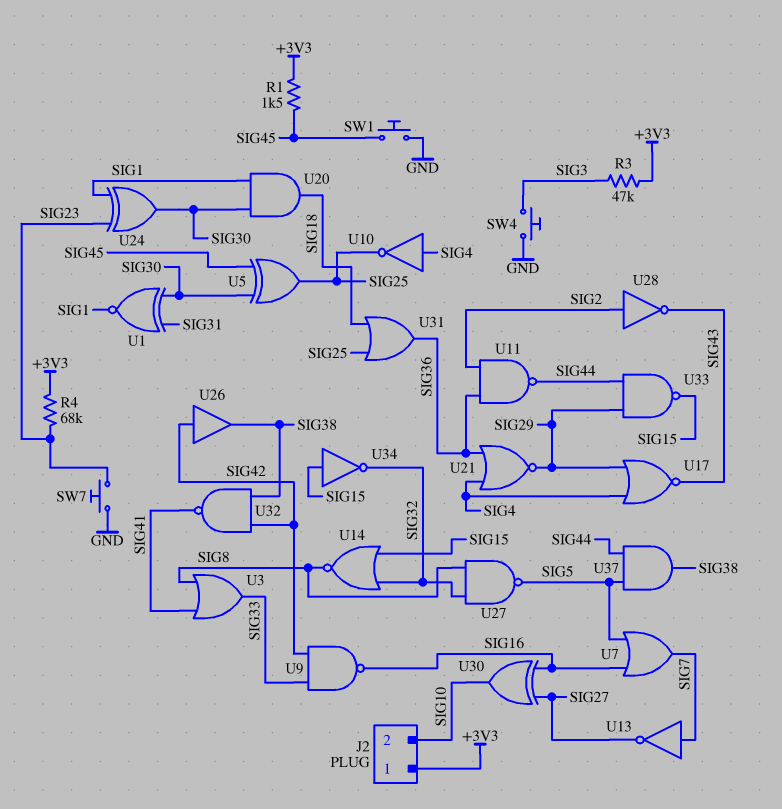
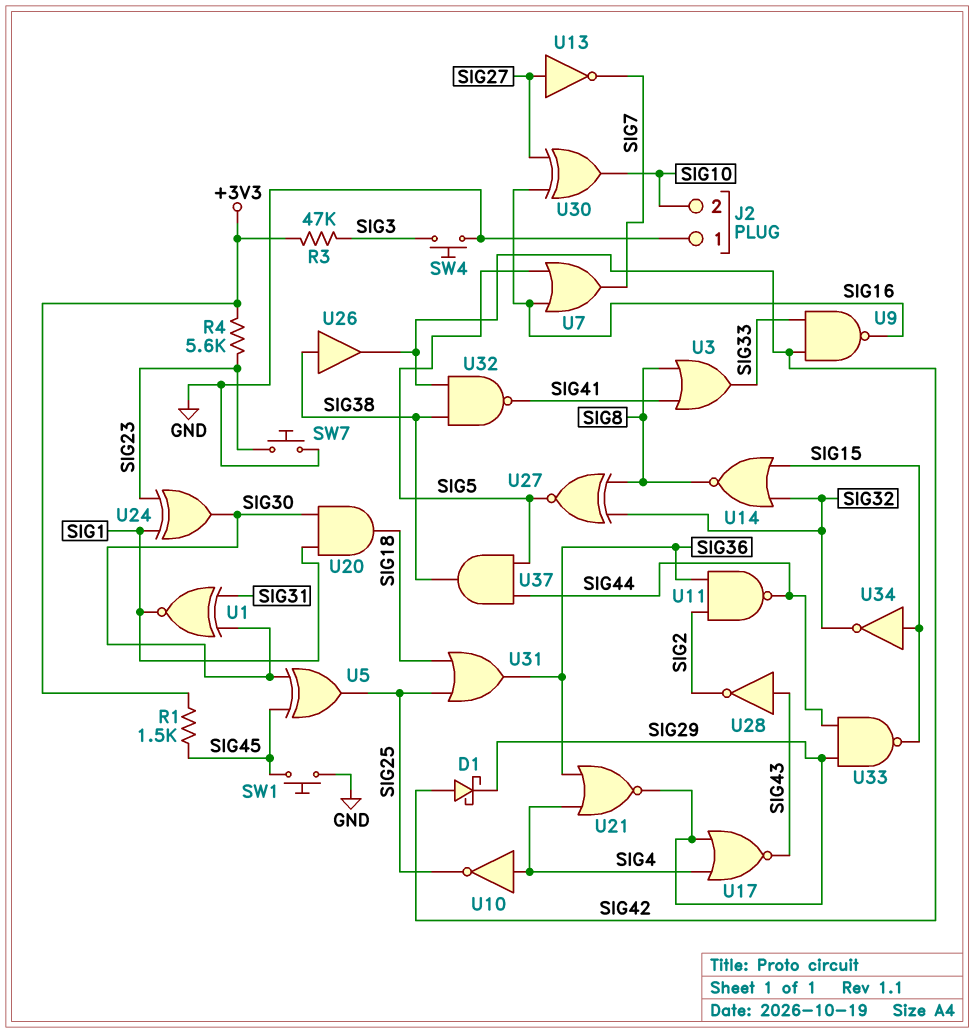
D1: none -> schottky (A SIG42, K SIG29)
J2 pin 1: +3V3 -> GND
R4: 68k (+3V3, SIG23) -> 5.6k (+3V3, SIG23)
U13: NOT (in SIG7, out SIG27) -> NOT (in SIG27, out SIG7)
U26: buffer (in SIG42, out SIG38) -> buffer (in SIG38, out SIG42)
U27: NAND (in SIG8, in SIG32, out SIG5) -> XNOR (in SIG8, in SIG32, out SIG5)
U28: NOT (in SIG2, out SIG43) -> NOT (in SIG43, out SIG2)

